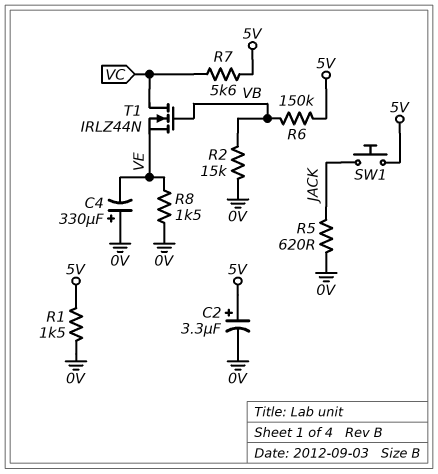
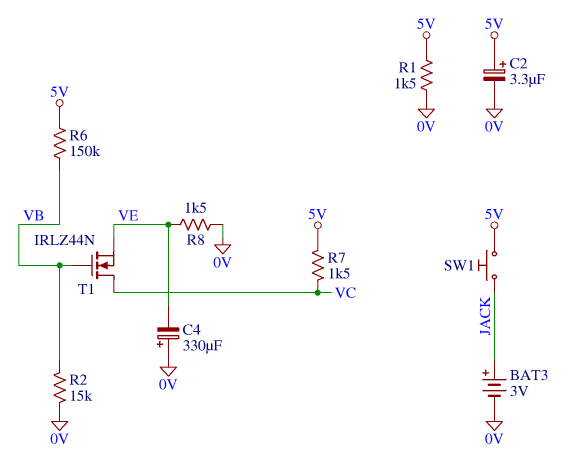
BAT3: none -> 3V (plus JACK, minus 0V)
R5: 620 (0V, JACK) -> none
R7: 5.6k (5V, VC) -> 1.5k (5V, VC)

